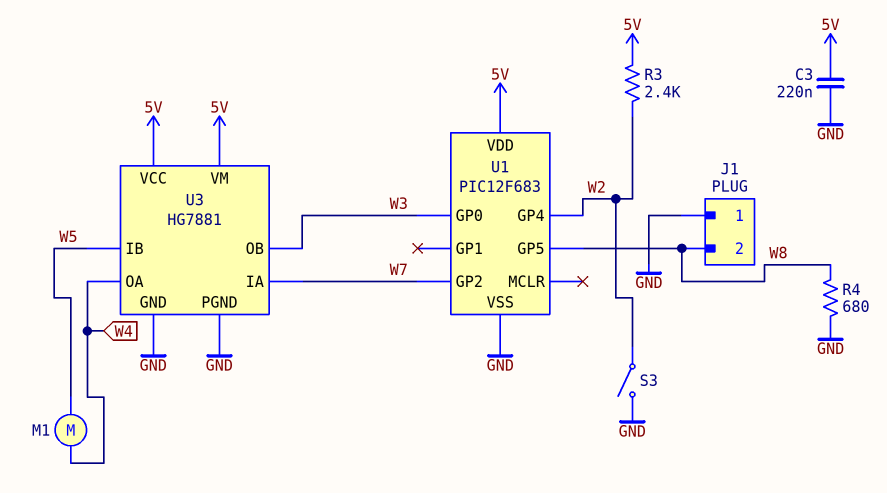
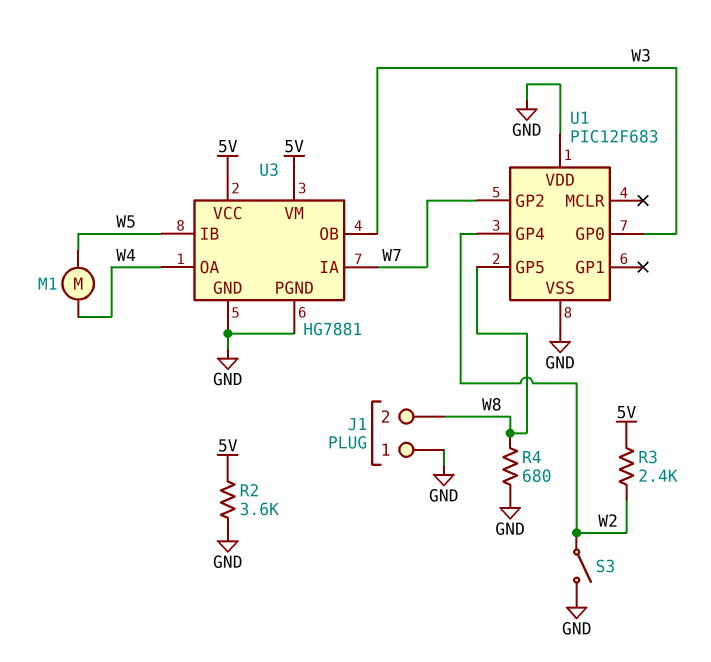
C3: 220nF (5V, GND) -> none
R2: none -> 3.6k (5V, GND)
U1 pin VDD: 5V -> GND

